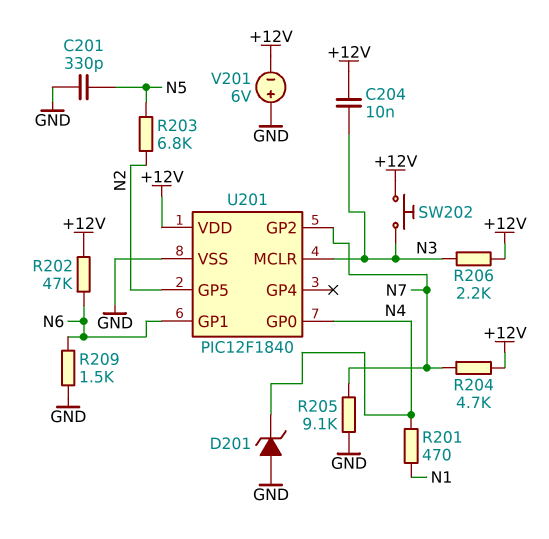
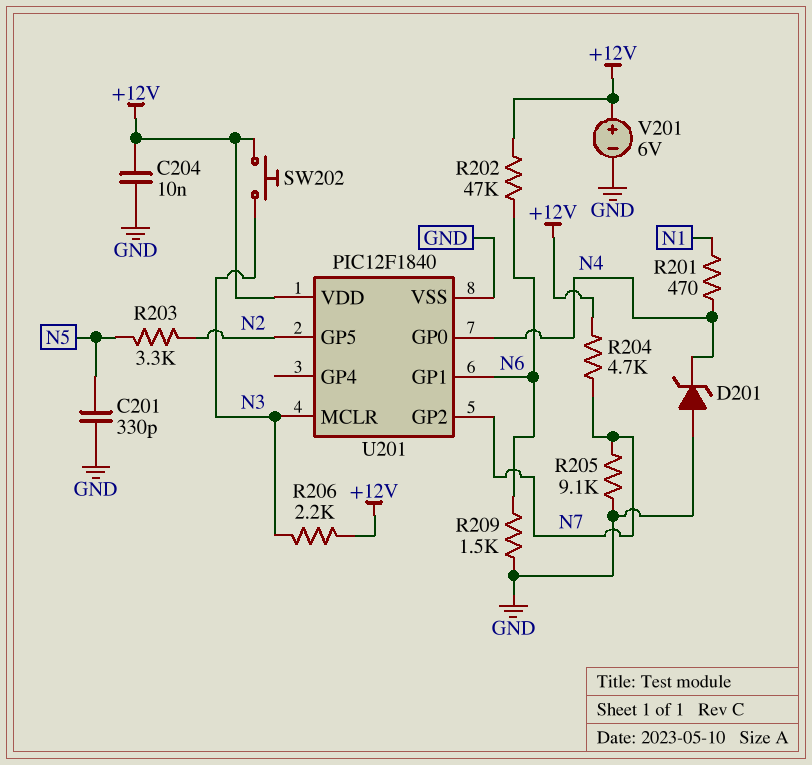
C204: 10nF (+12V, N3) -> 10nF (+12V, GND)
R203: 6.8k (N2, N5) -> 3.3k (N2, N5)
V201: 6V (plus GND, minus +12V) -> 6V (plus +12V, minus GND)

